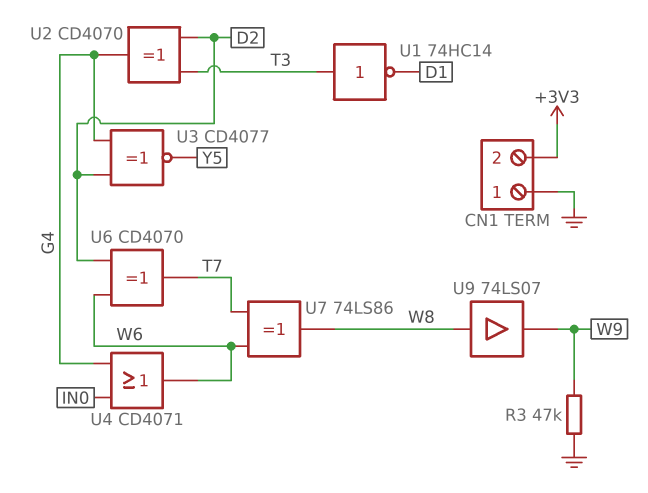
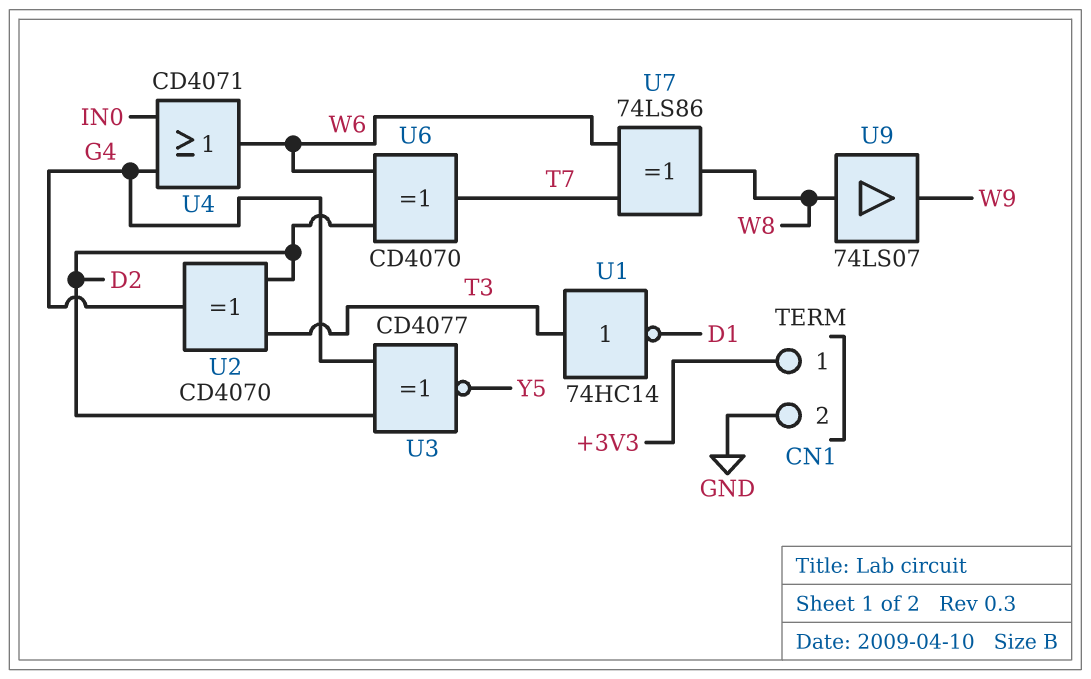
CN1 pin 1: GND -> +3V3
CN1 pin 2: +3V3 -> GND
R3: 47k (GND, W9) -> none

